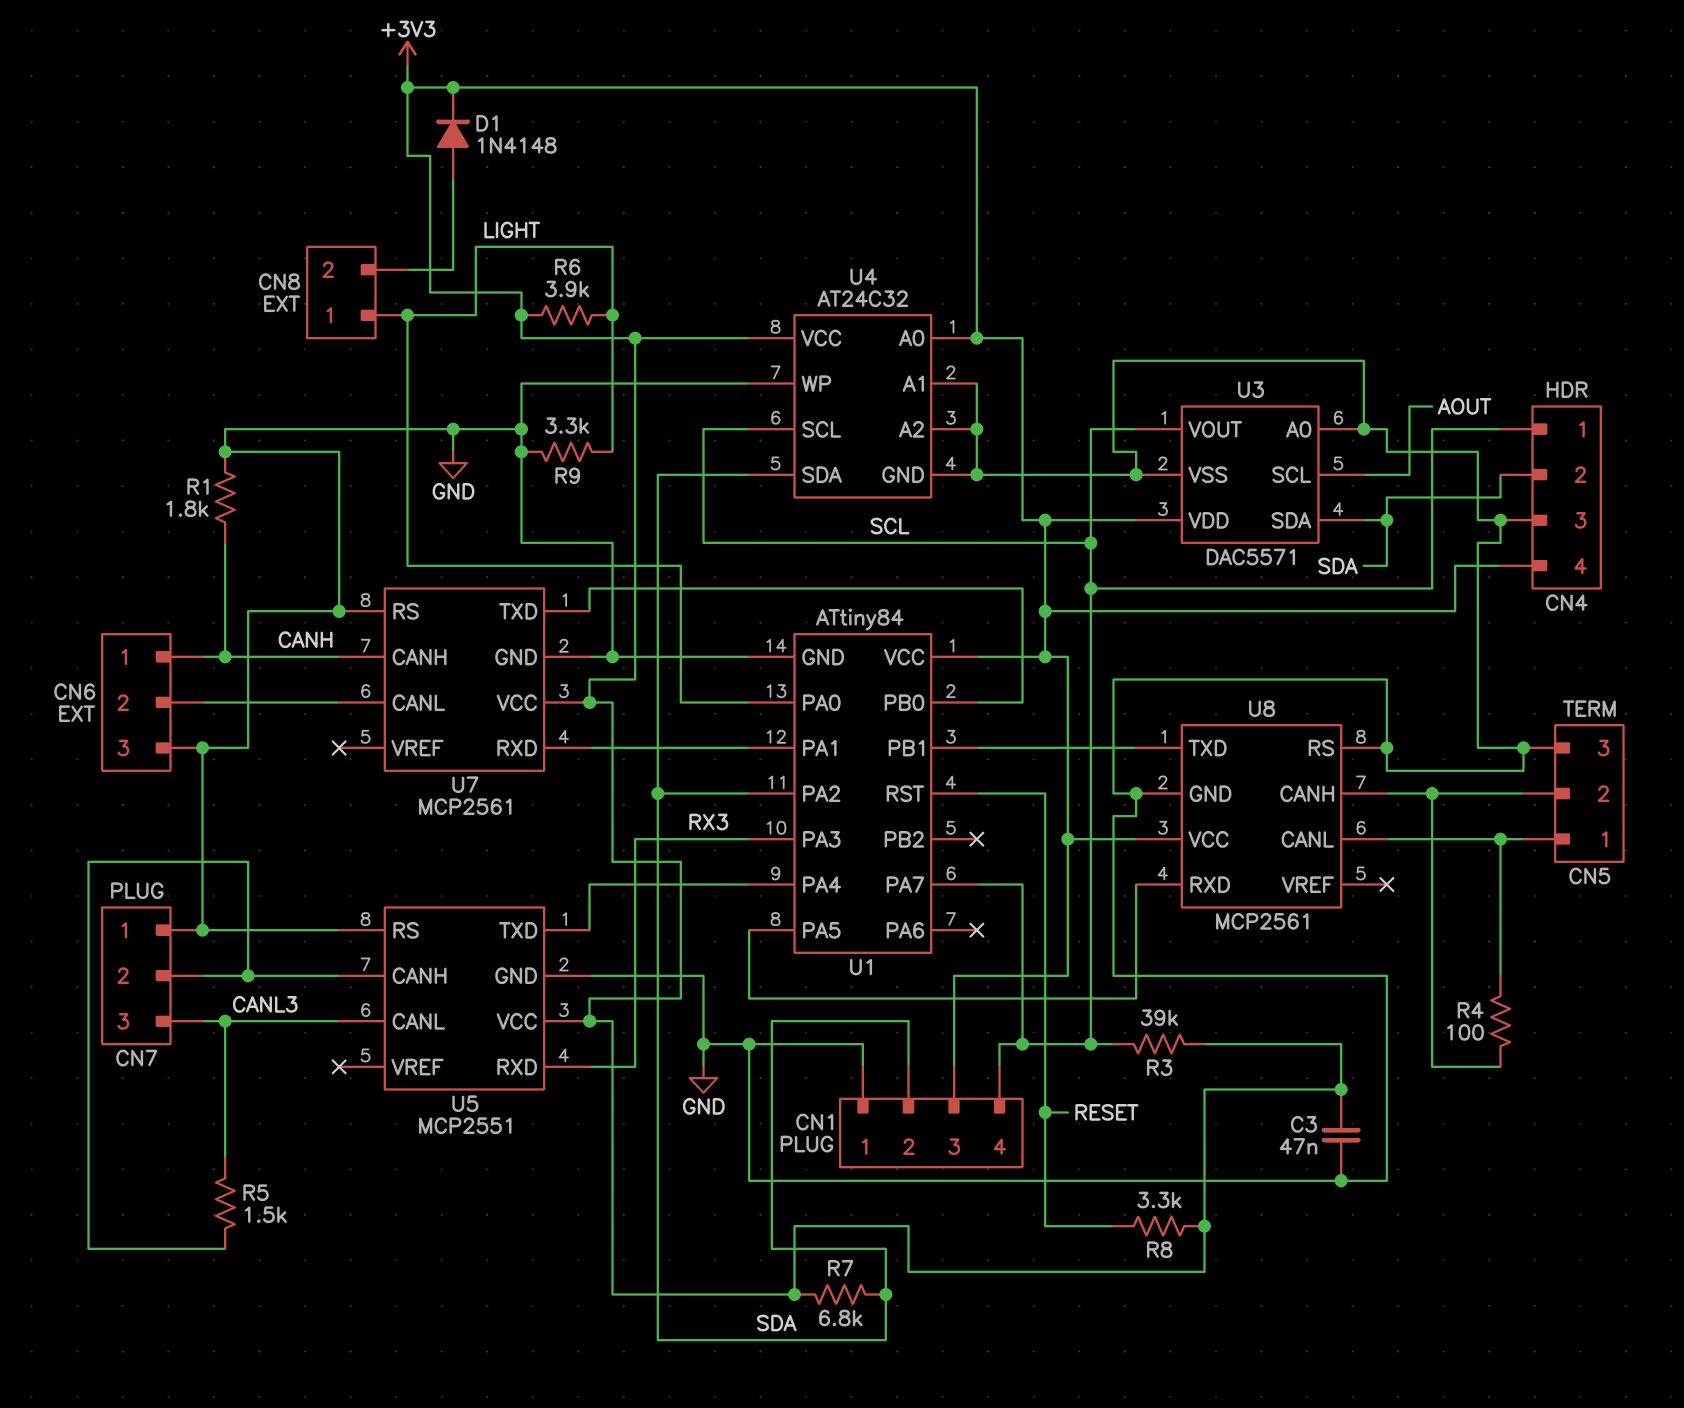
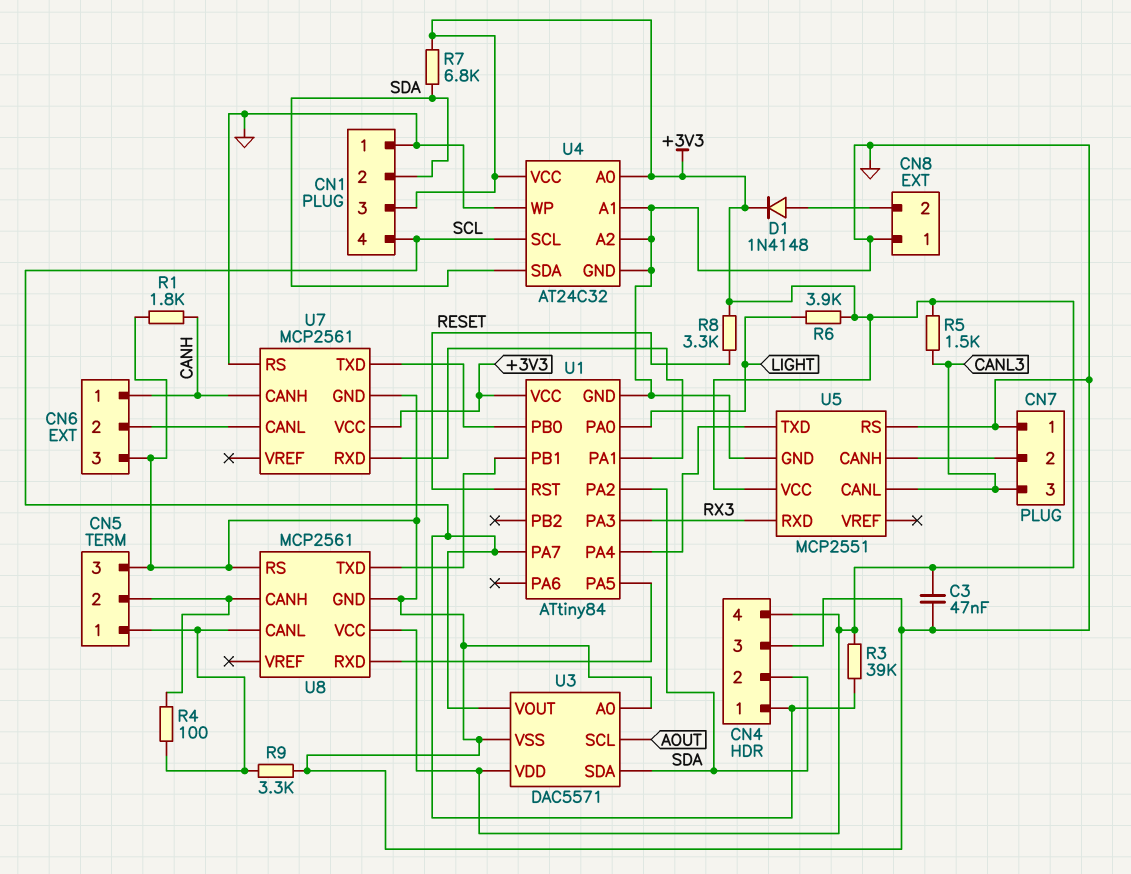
CN8 pin 1: LIGHT -> GND
R5: 1.5k (CANL3, CN7/2) -> 1.5k (+3V3, CANL3)
R9: 3.3k (GND, LIGHT) -> 3.3k (CN5/1, GND)

